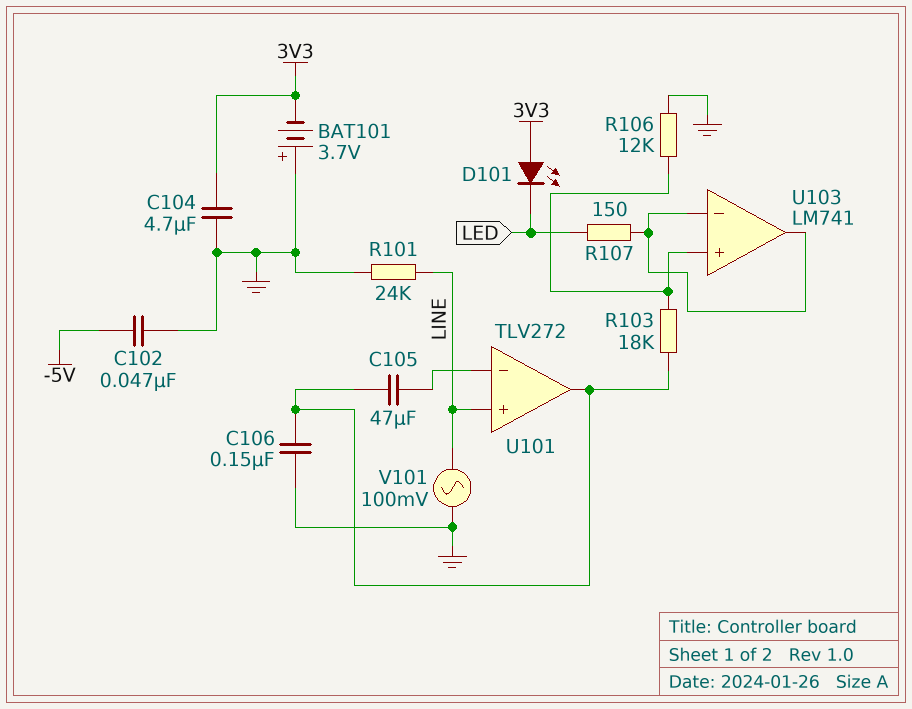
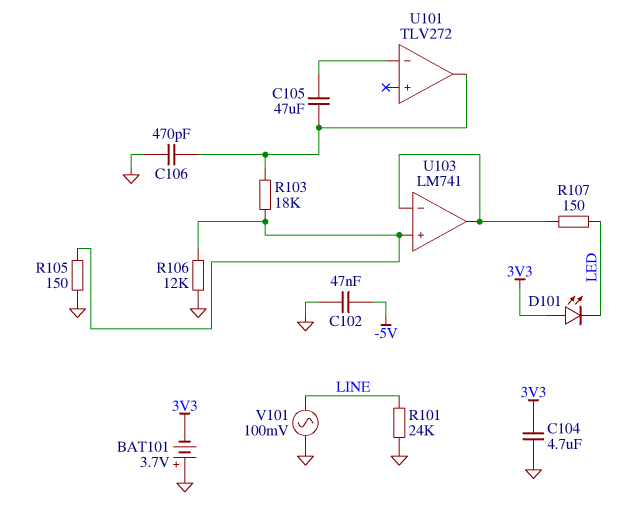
C106: 150nF (GND, U101/out) -> 470pF (GND, U101/out)
R105: none -> 150 (GND, U103/in+)
U101 pin in+: LINE -> none

